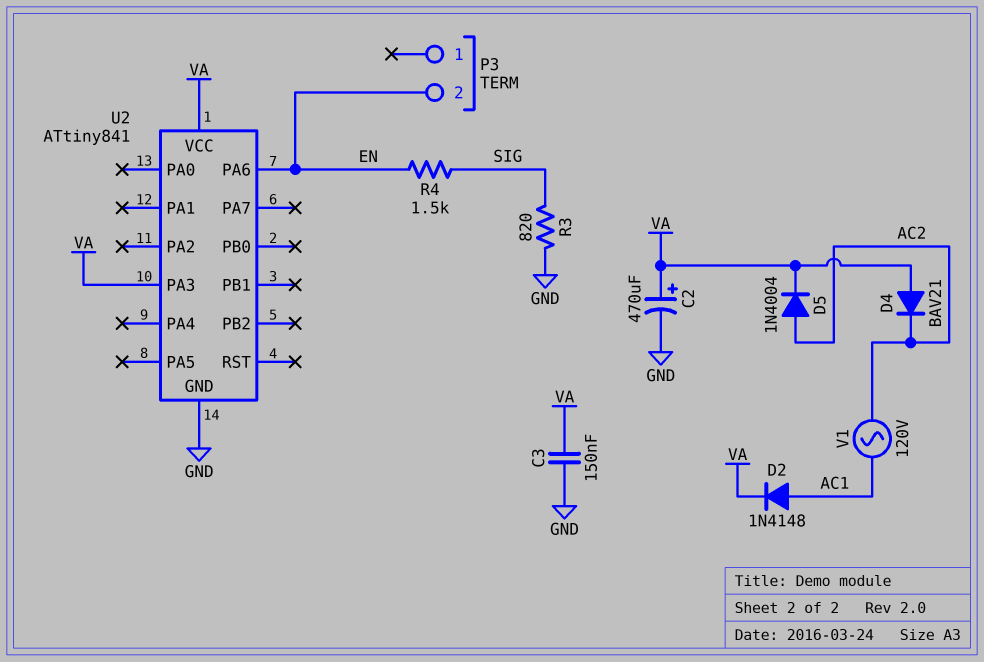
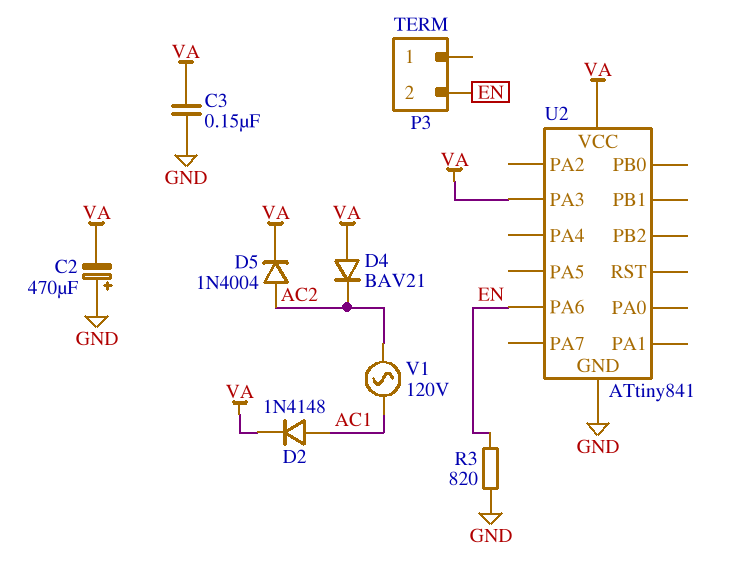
C2: 470uF (plus VA, minus GND) -> 470uF (plus GND, minus VA)
R3: 820 (GND, SIG) -> 820 (EN, GND)
R4: 1.5k (EN, SIG) -> none

